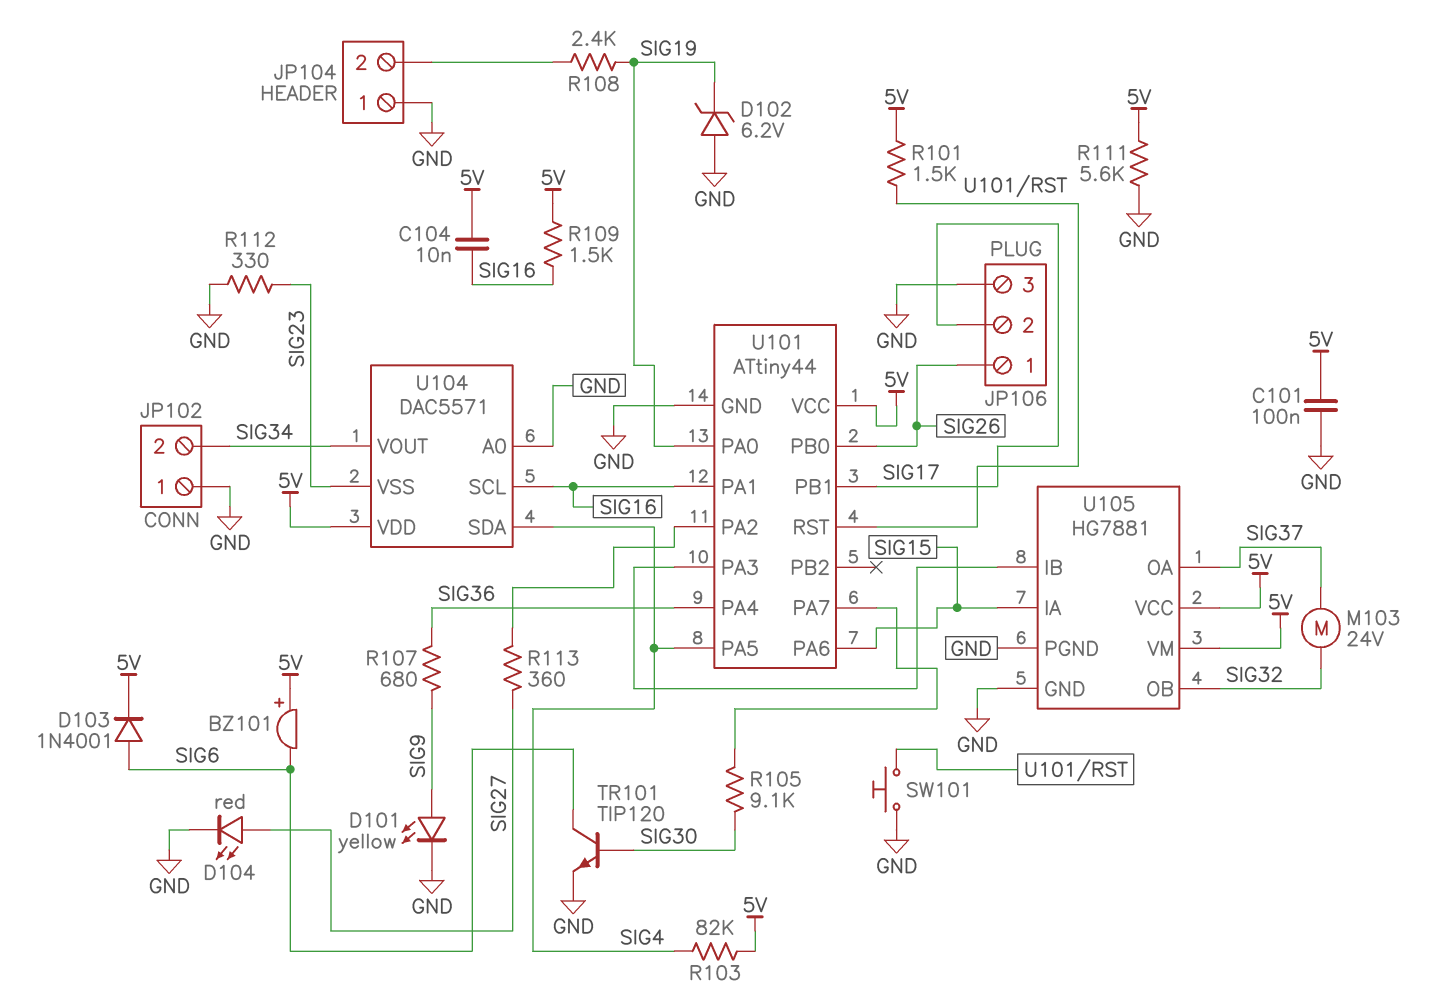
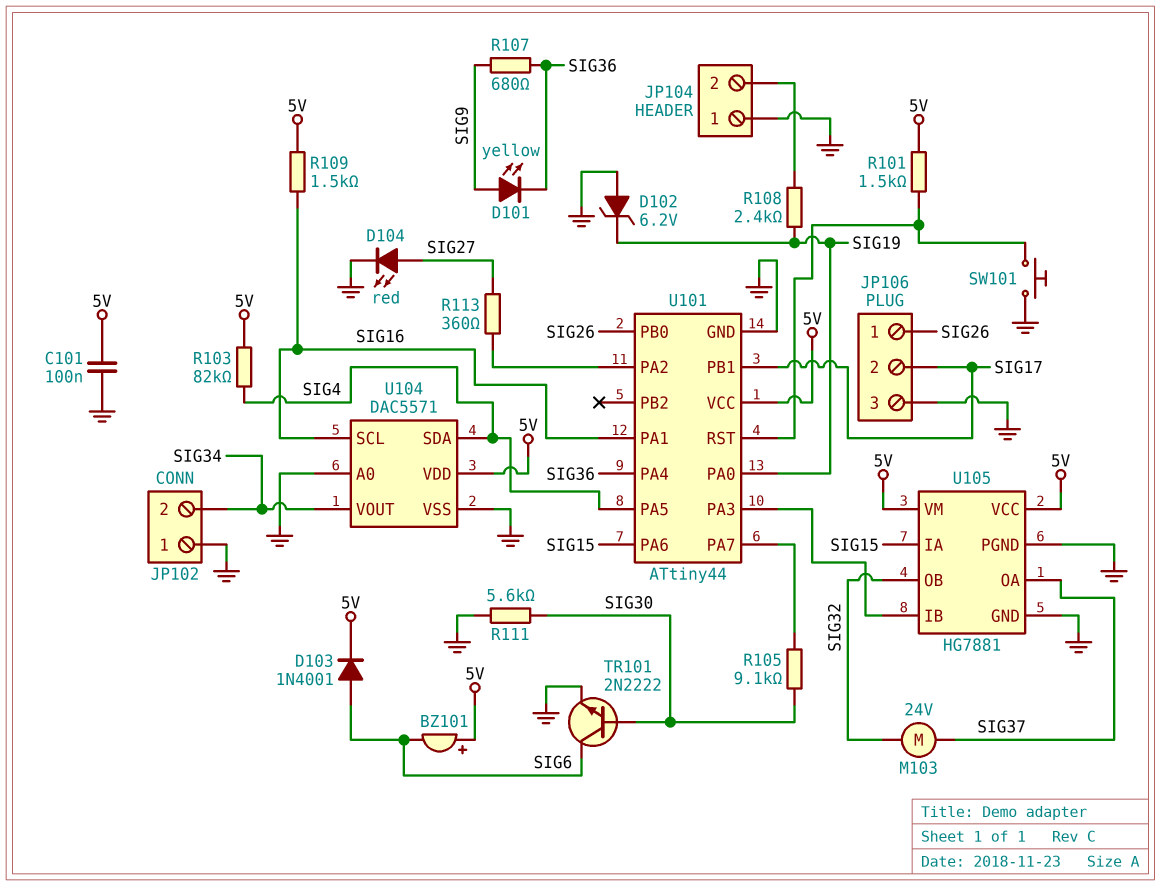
C104: 10nF (5V, SIG16) -> none
D101: LED yellow (A SIG9, K GND) -> LED yellow (A SIG9, K SIG36)
R111: 5.6k (5V, GND) -> 5.6k (GND, SIG30)
R112: 330 (GND, SIG23) -> none
TR101: NPN TIP120 (B SIG30, C SIG6, E GND) -> NPN 2N2222 (B SIG30, C SIG6, E GND)
U104 pin VSS: SIG23 -> GND

